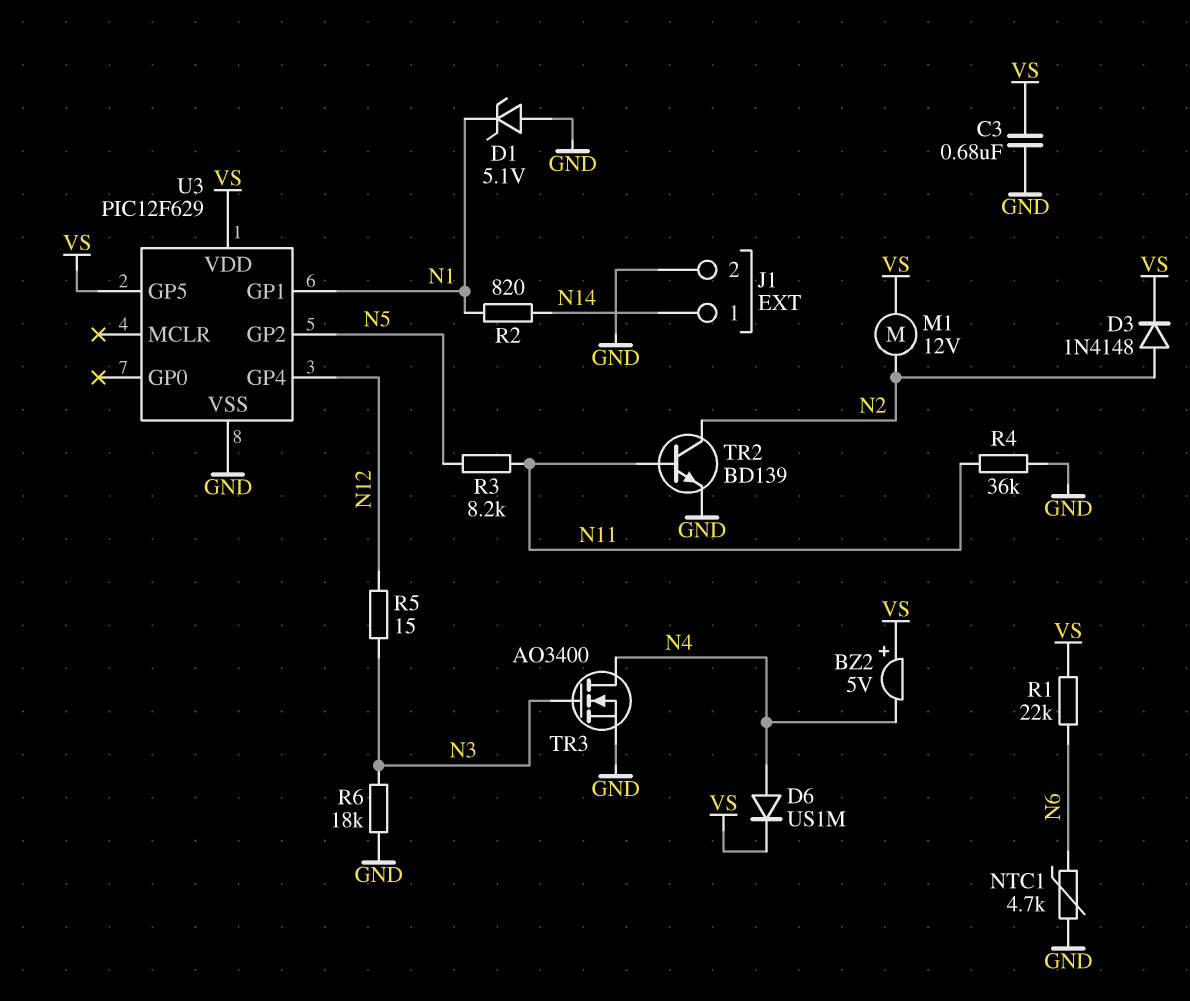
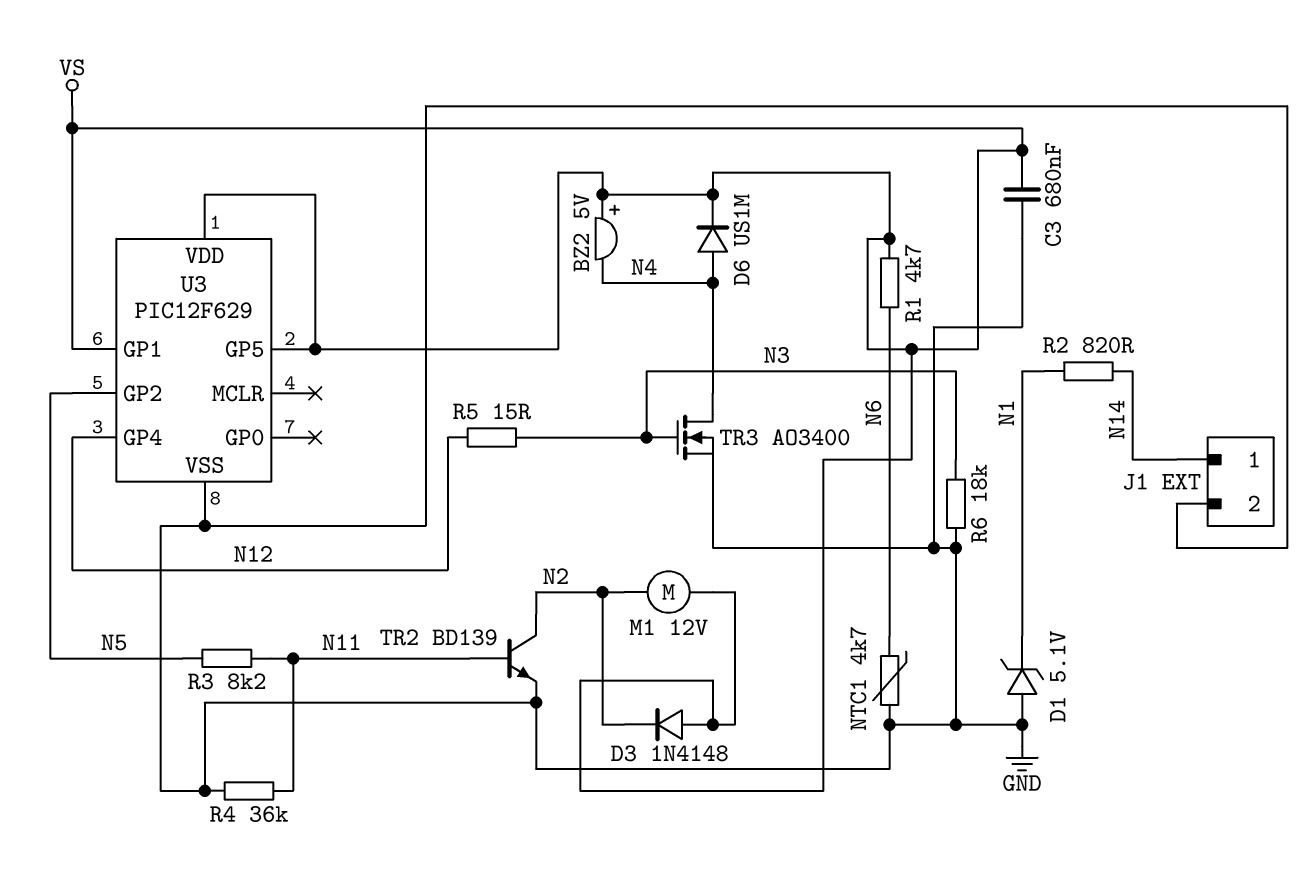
D3: diode 1N4148 (A N2, K VS) -> diode 1N4148 (A VS, K N2)
R1: 22k (N6, VS) -> 4.7k (N6, VS)
U3 pin GP1: N1 -> VS

